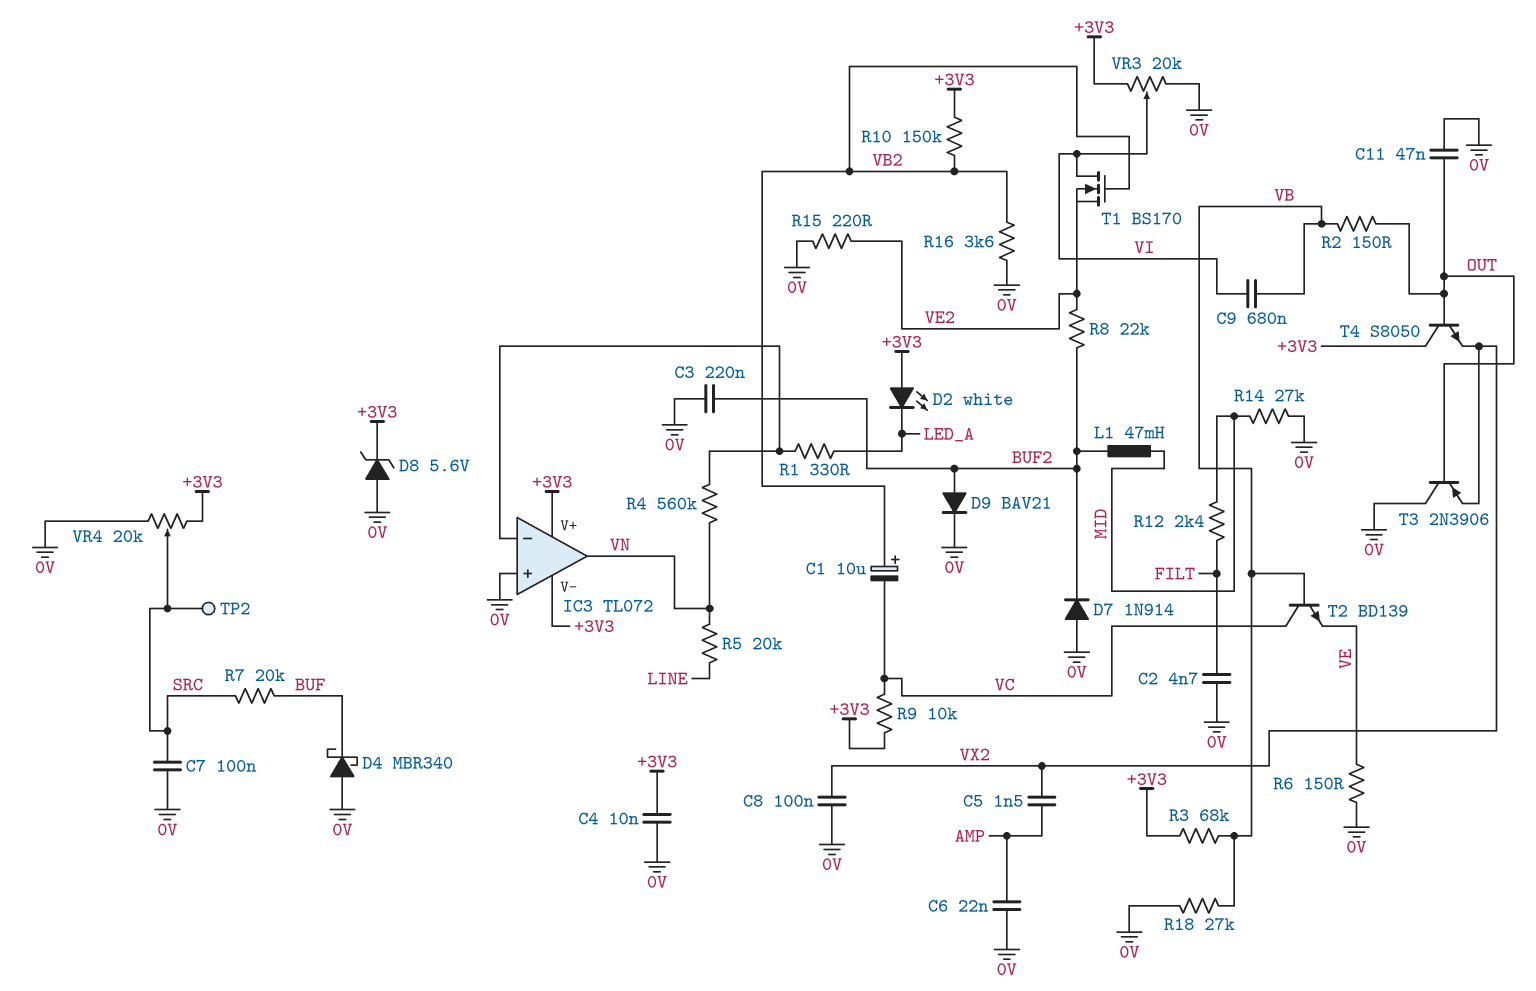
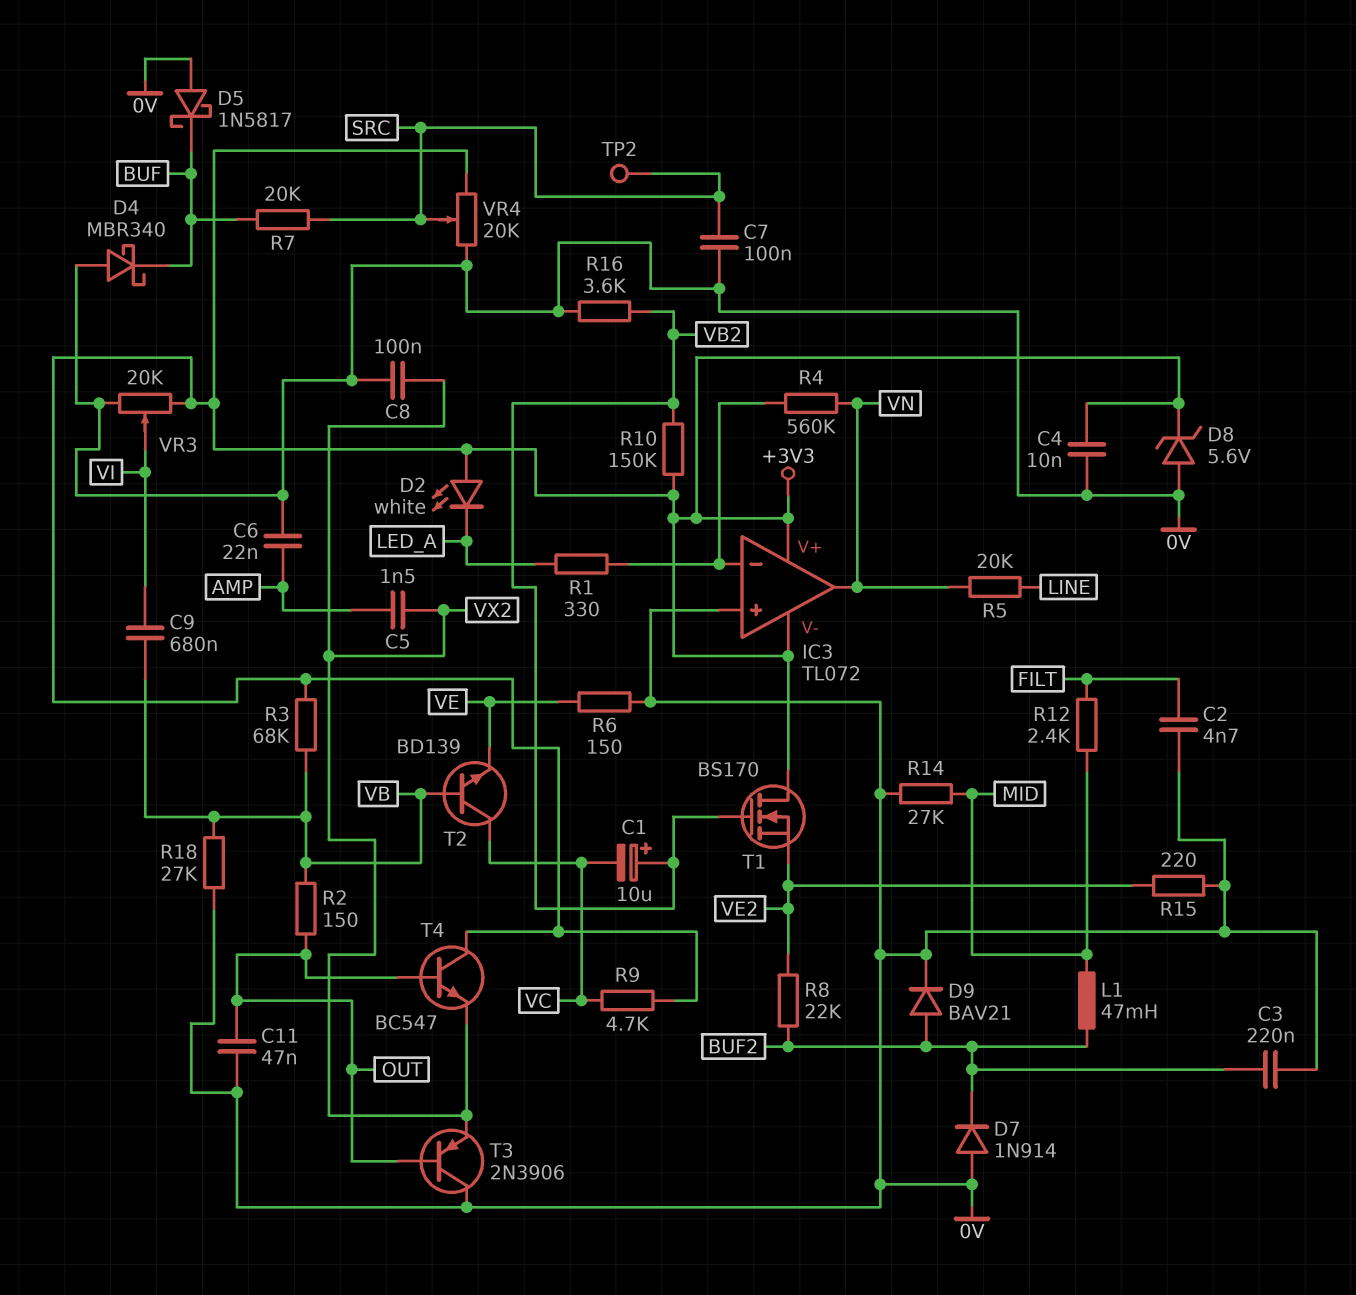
D5: none -> schottky 1N5817 (A 0V, K BUF)
R9: 10k (+3V3, VC) -> 4.7k (+3V3, VC)
T1: NMOS BS170 (G VB2, D VI, S VE2) -> NMOS BS170 (G VB2, D +3V3, S VE2)
T4: NPN S8050 (B OUT, C +3V3, E VX2) -> NPN BC547 (B OUT, C +3V3, E VX2)

